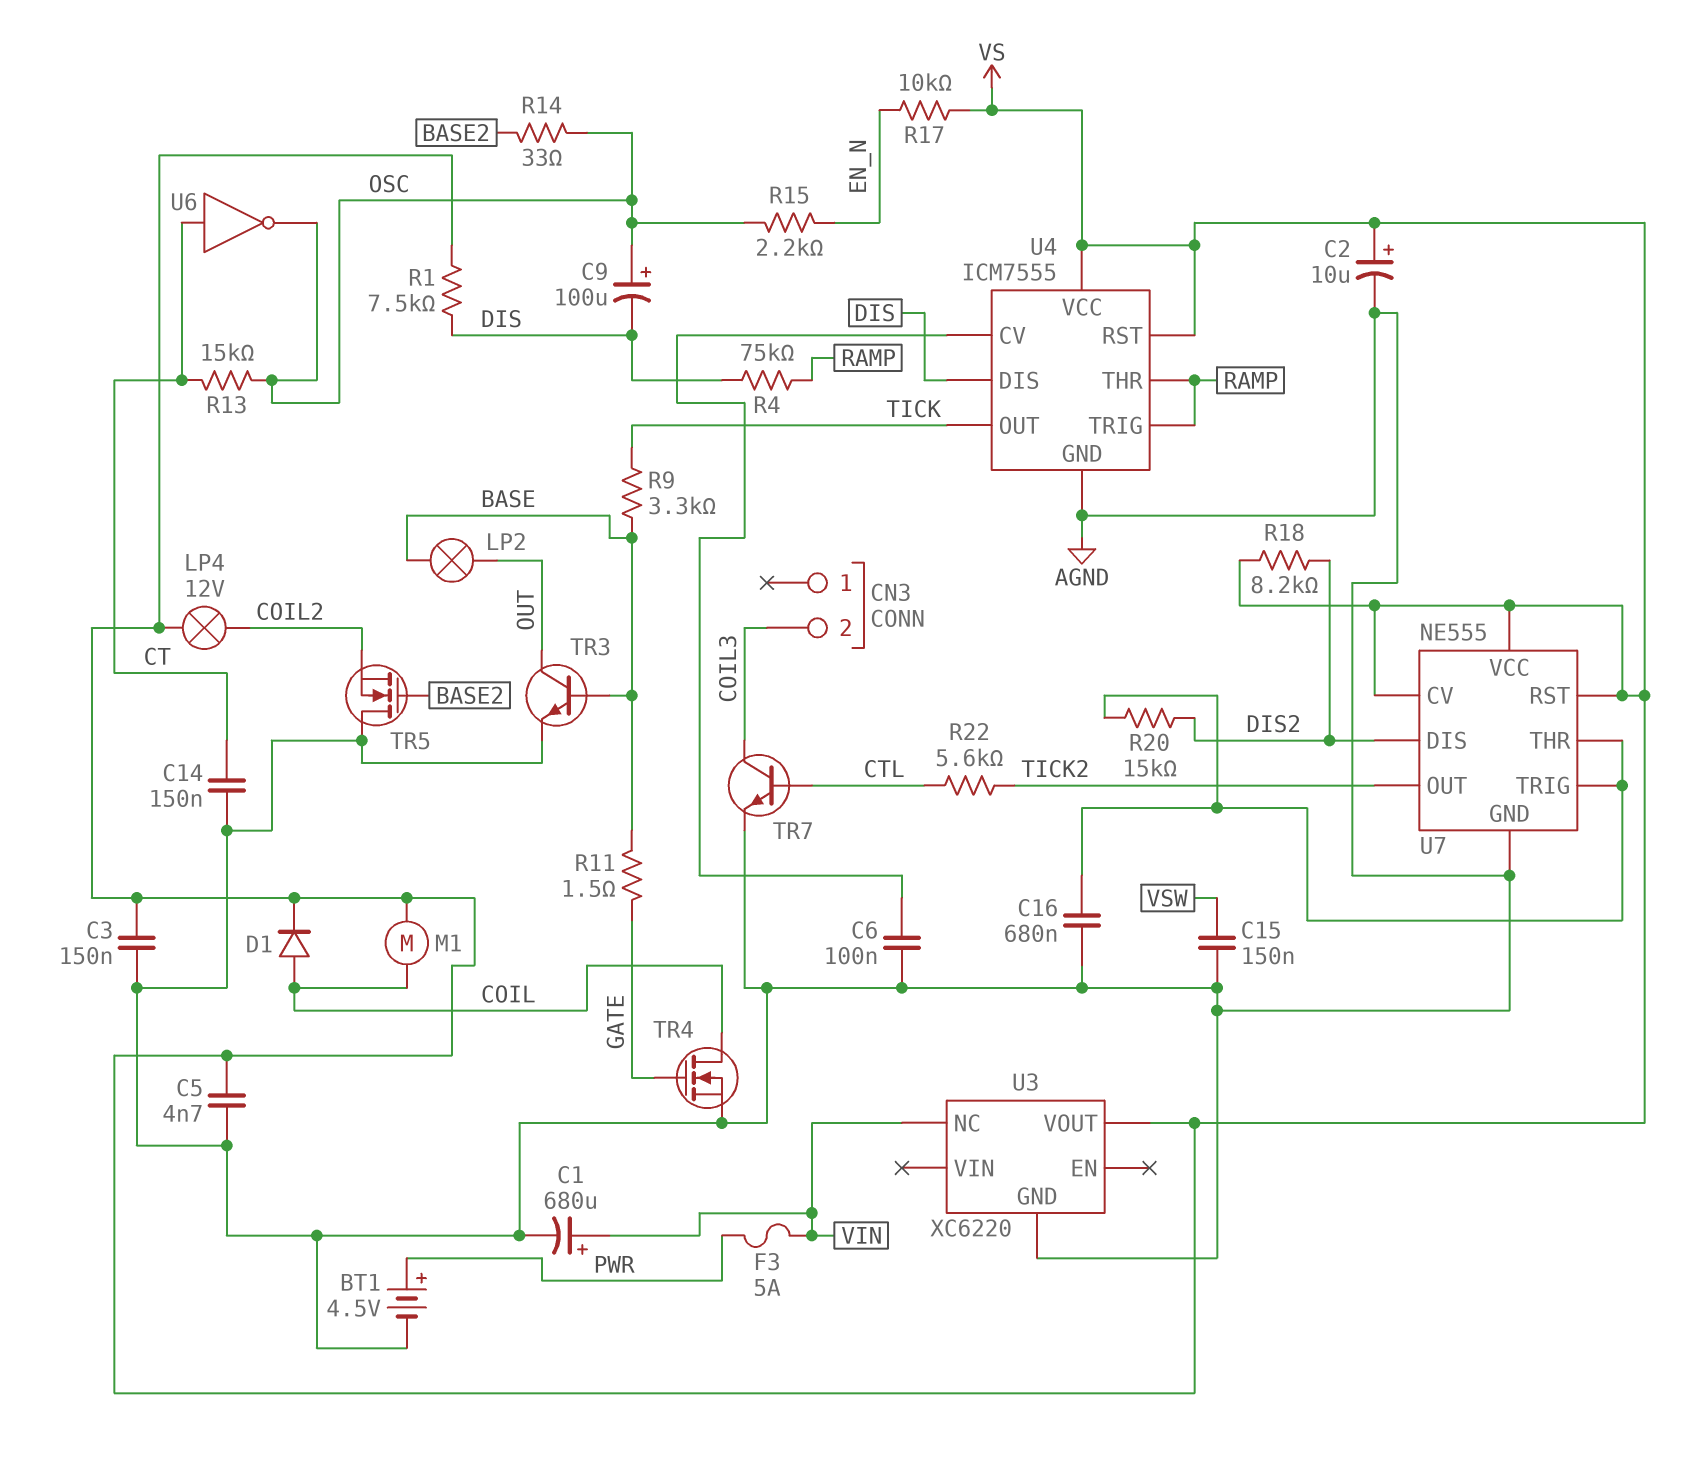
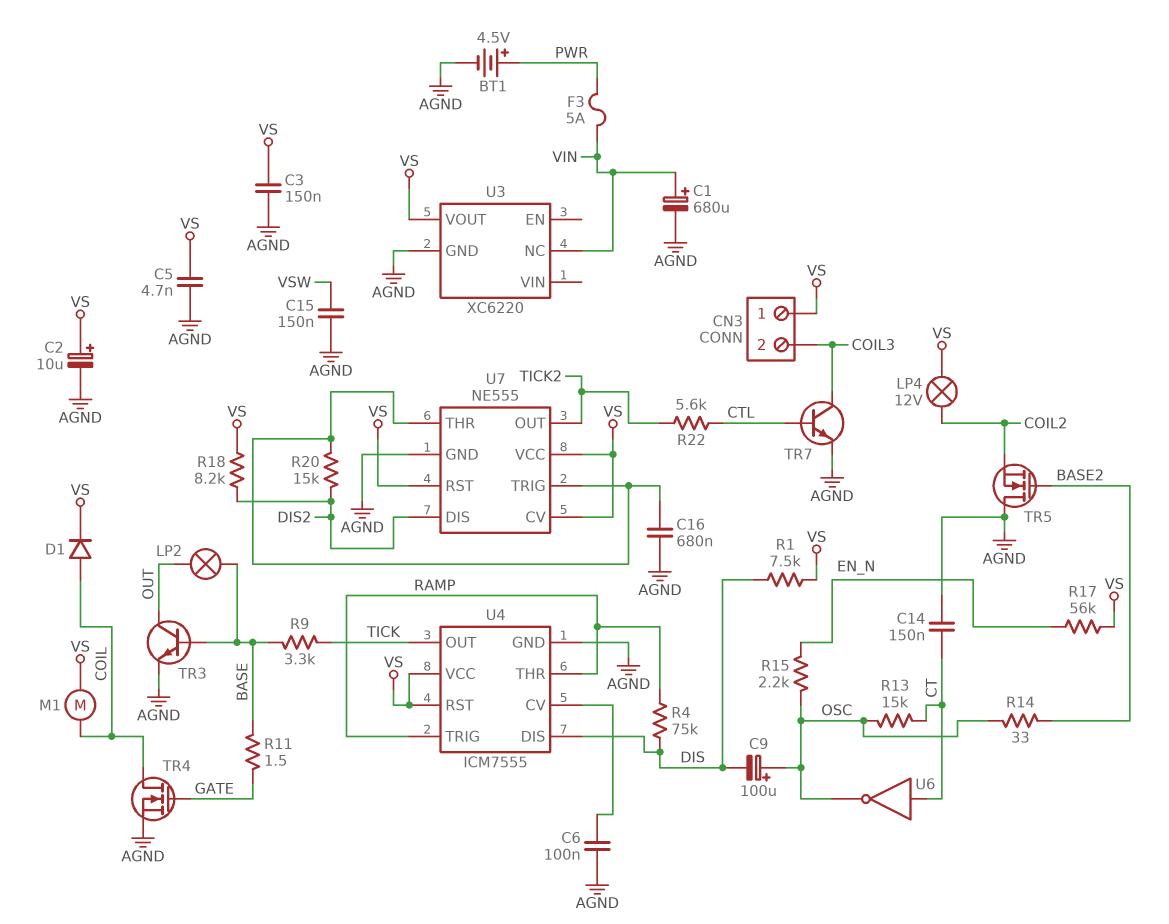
CN3 pin 1: none -> VS
R17: 10k (EN_N, VS) -> 56k (EN_N, VS)

